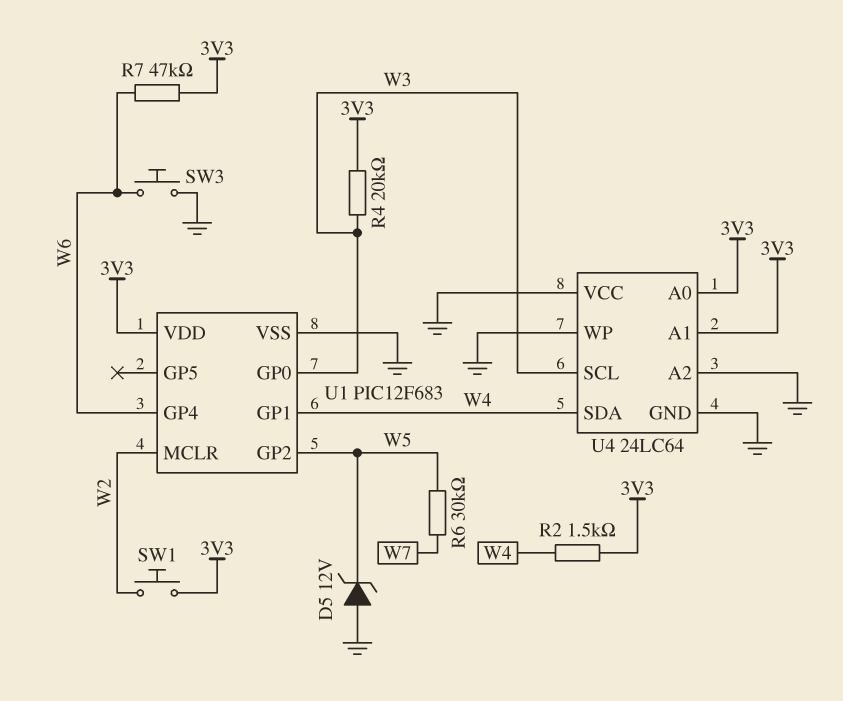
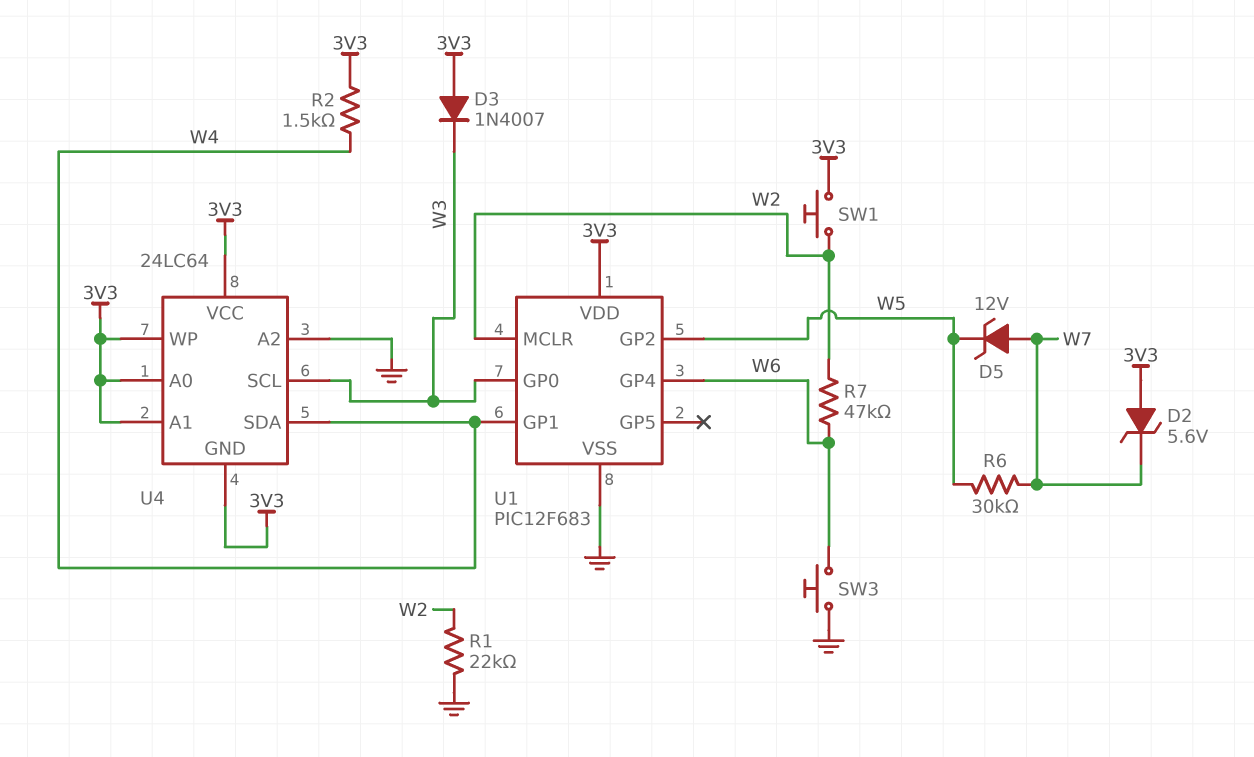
D2: none -> zener 5.6V (A 3V3, K W7)
D3: none -> diode 1N4007 (A 3V3, K W3)
D5: zener 12V (A GND, K W5) -> zener 12V (A W7, K W5)
R1: none -> 22k (GND, W2)
R4: 20k (3V3, W3) -> none
R7: 47k (3V3, W6) -> 47k (W2, W6)
U4 pin GND: GND -> 3V3
U4 pin VCC: GND -> 3V3
U4 pin WP: GND -> 3V3

